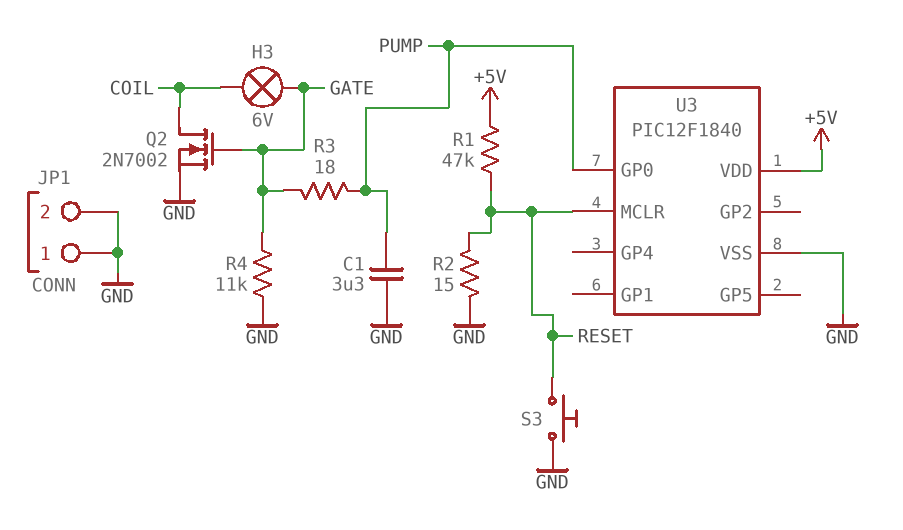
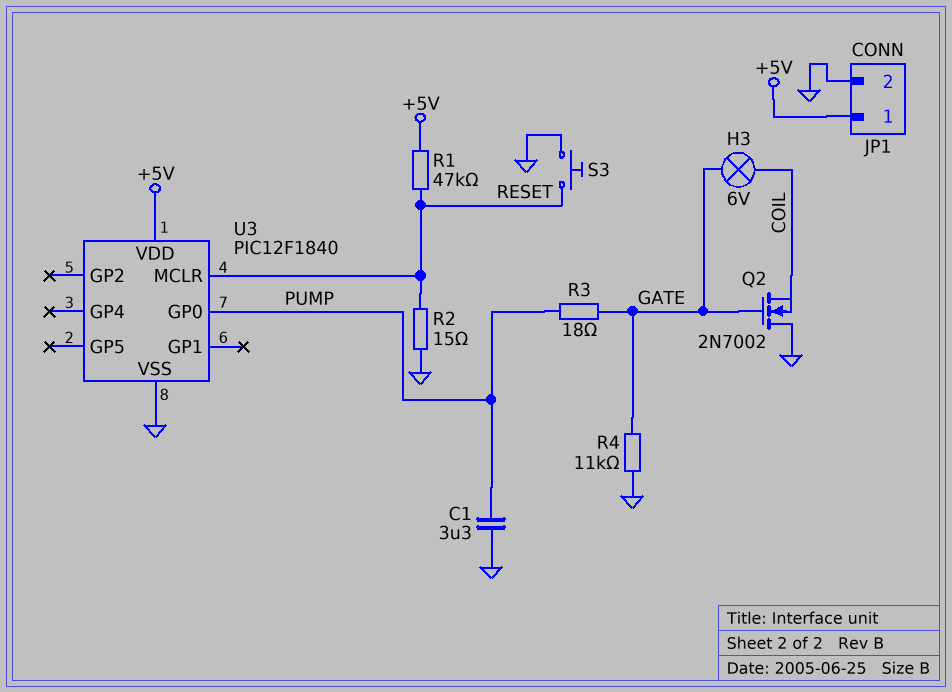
JP1 pin 1: GND -> +5V
Q2: NMOS 2N7002 (G GATE, D COIL, S GND) -> NMOS 2N7002 (G GATE, D GND, S COIL)

